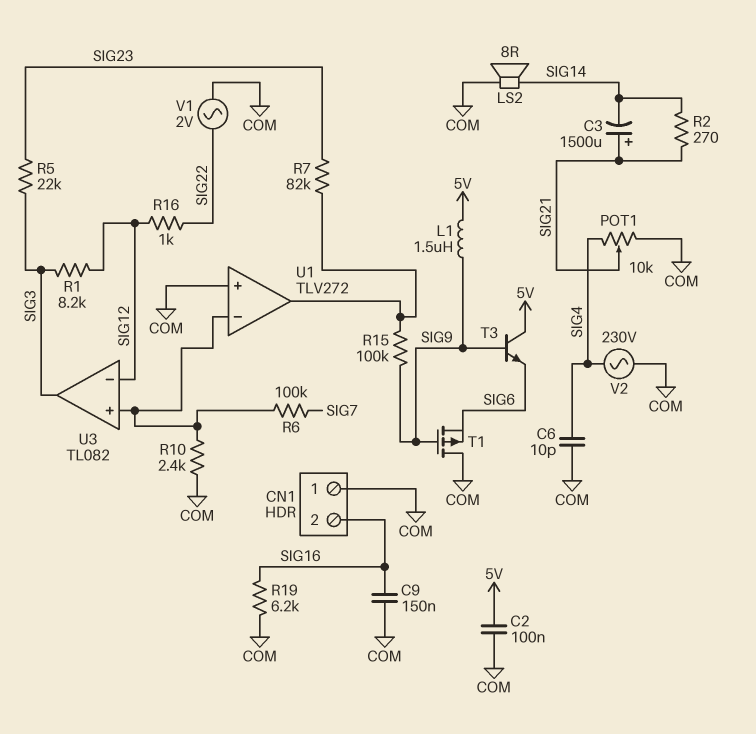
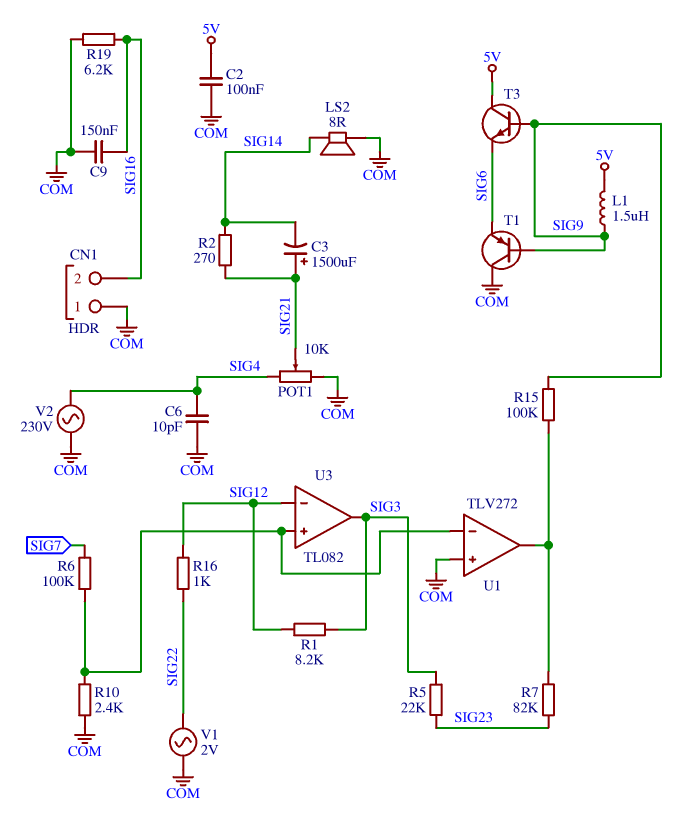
T1: PMOS (G SIG9, D COM, S SIG6) -> PNP (B SIG9, C COM, E SIG6)

